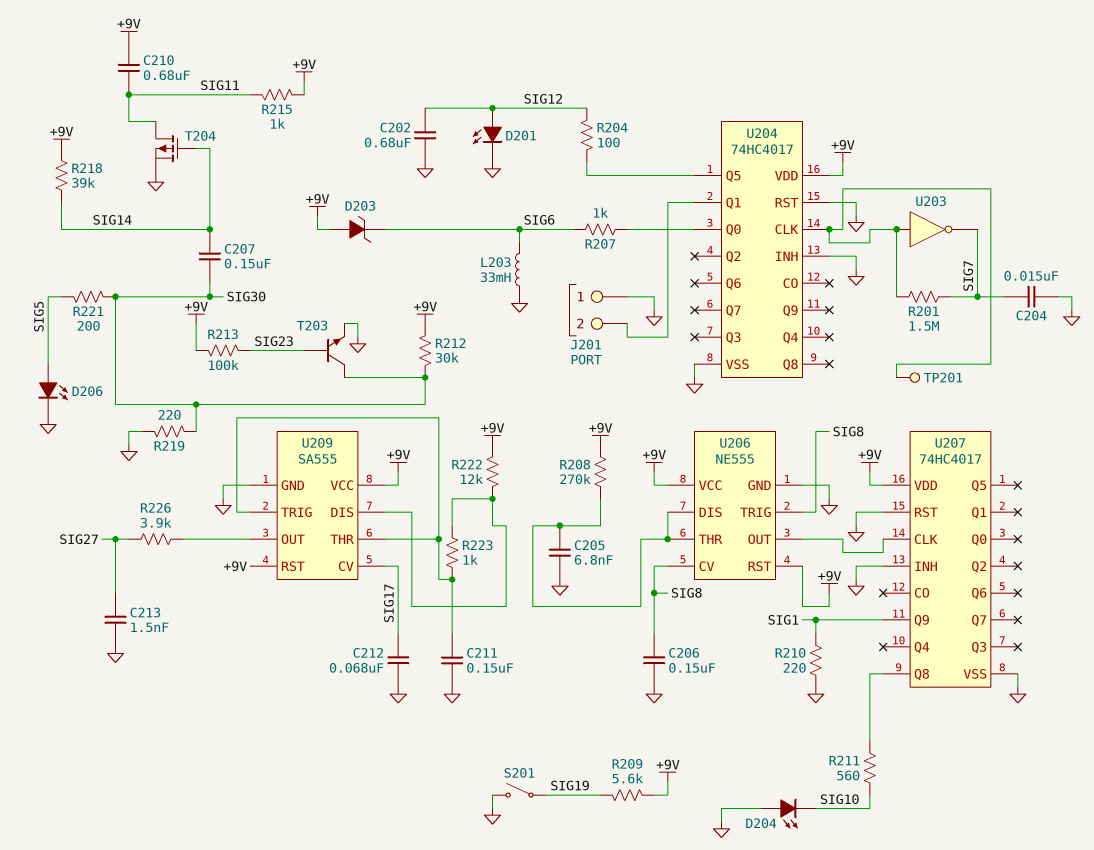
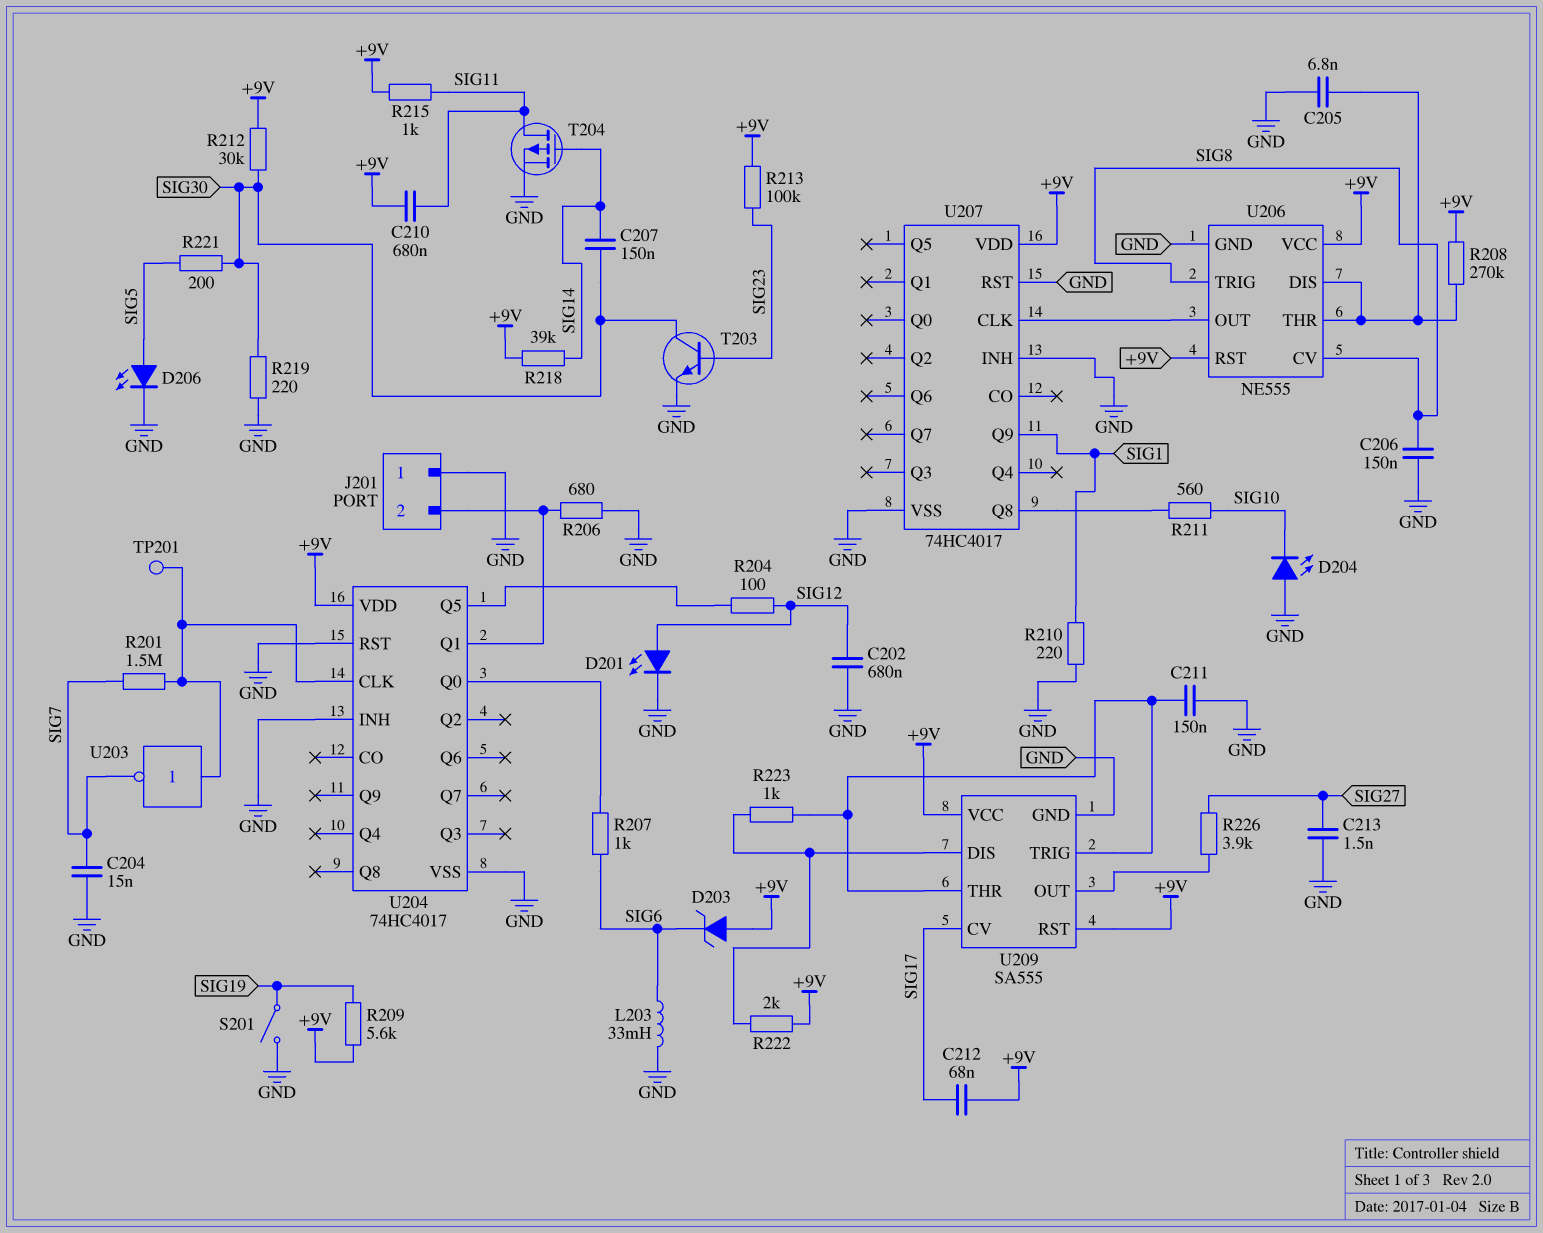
C212: 68nF (GND, SIG17) -> 68nF (+9V, SIG17)
R206: none -> 680 (GND, J201/2)
R222: 12k (+9V, U209/DIS) -> 2k (+9V, U209/DIS)

